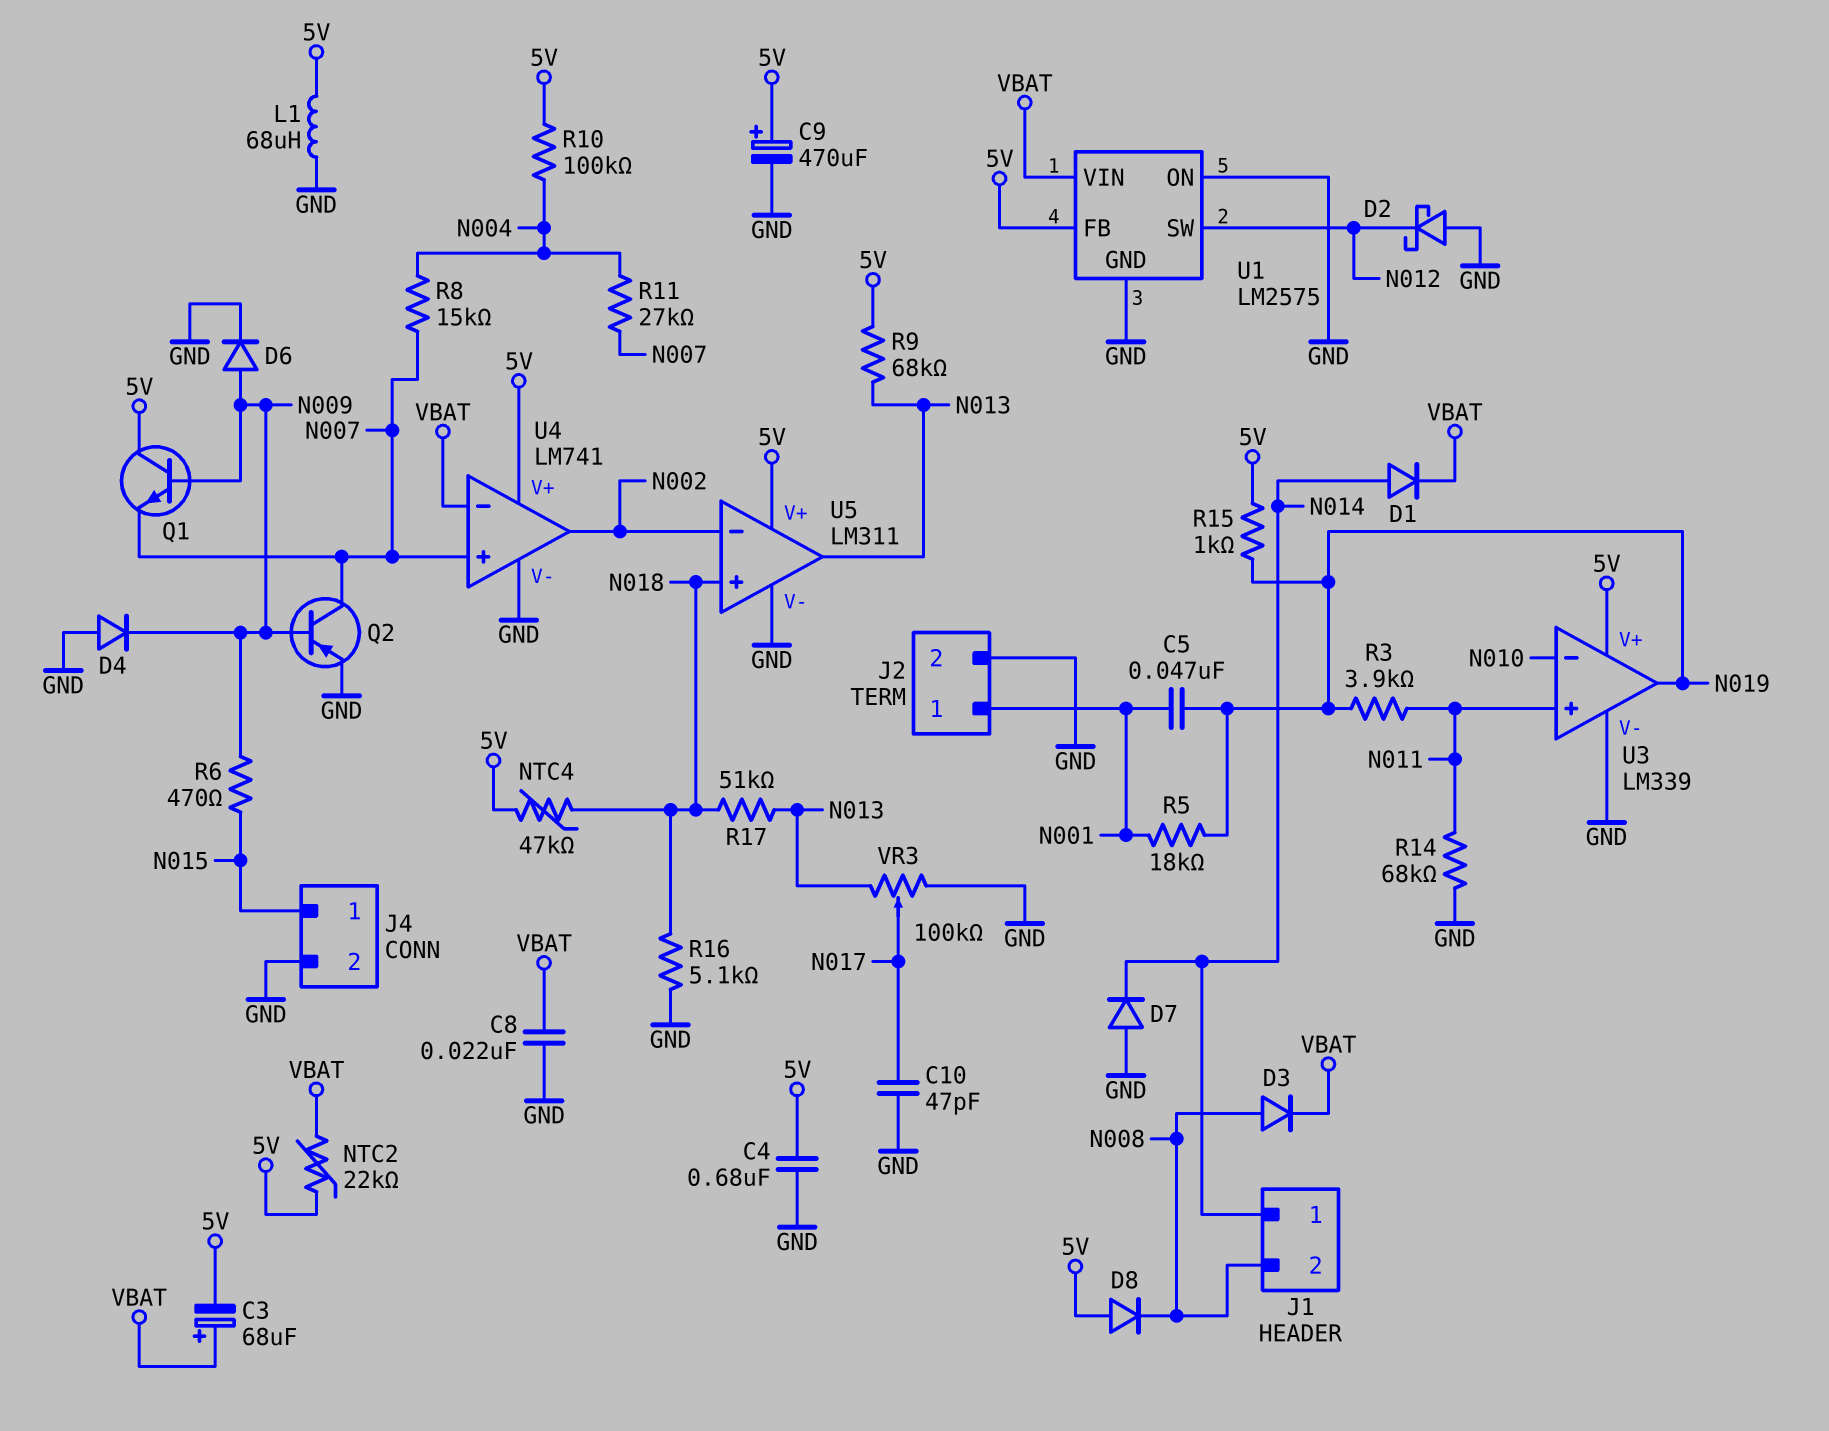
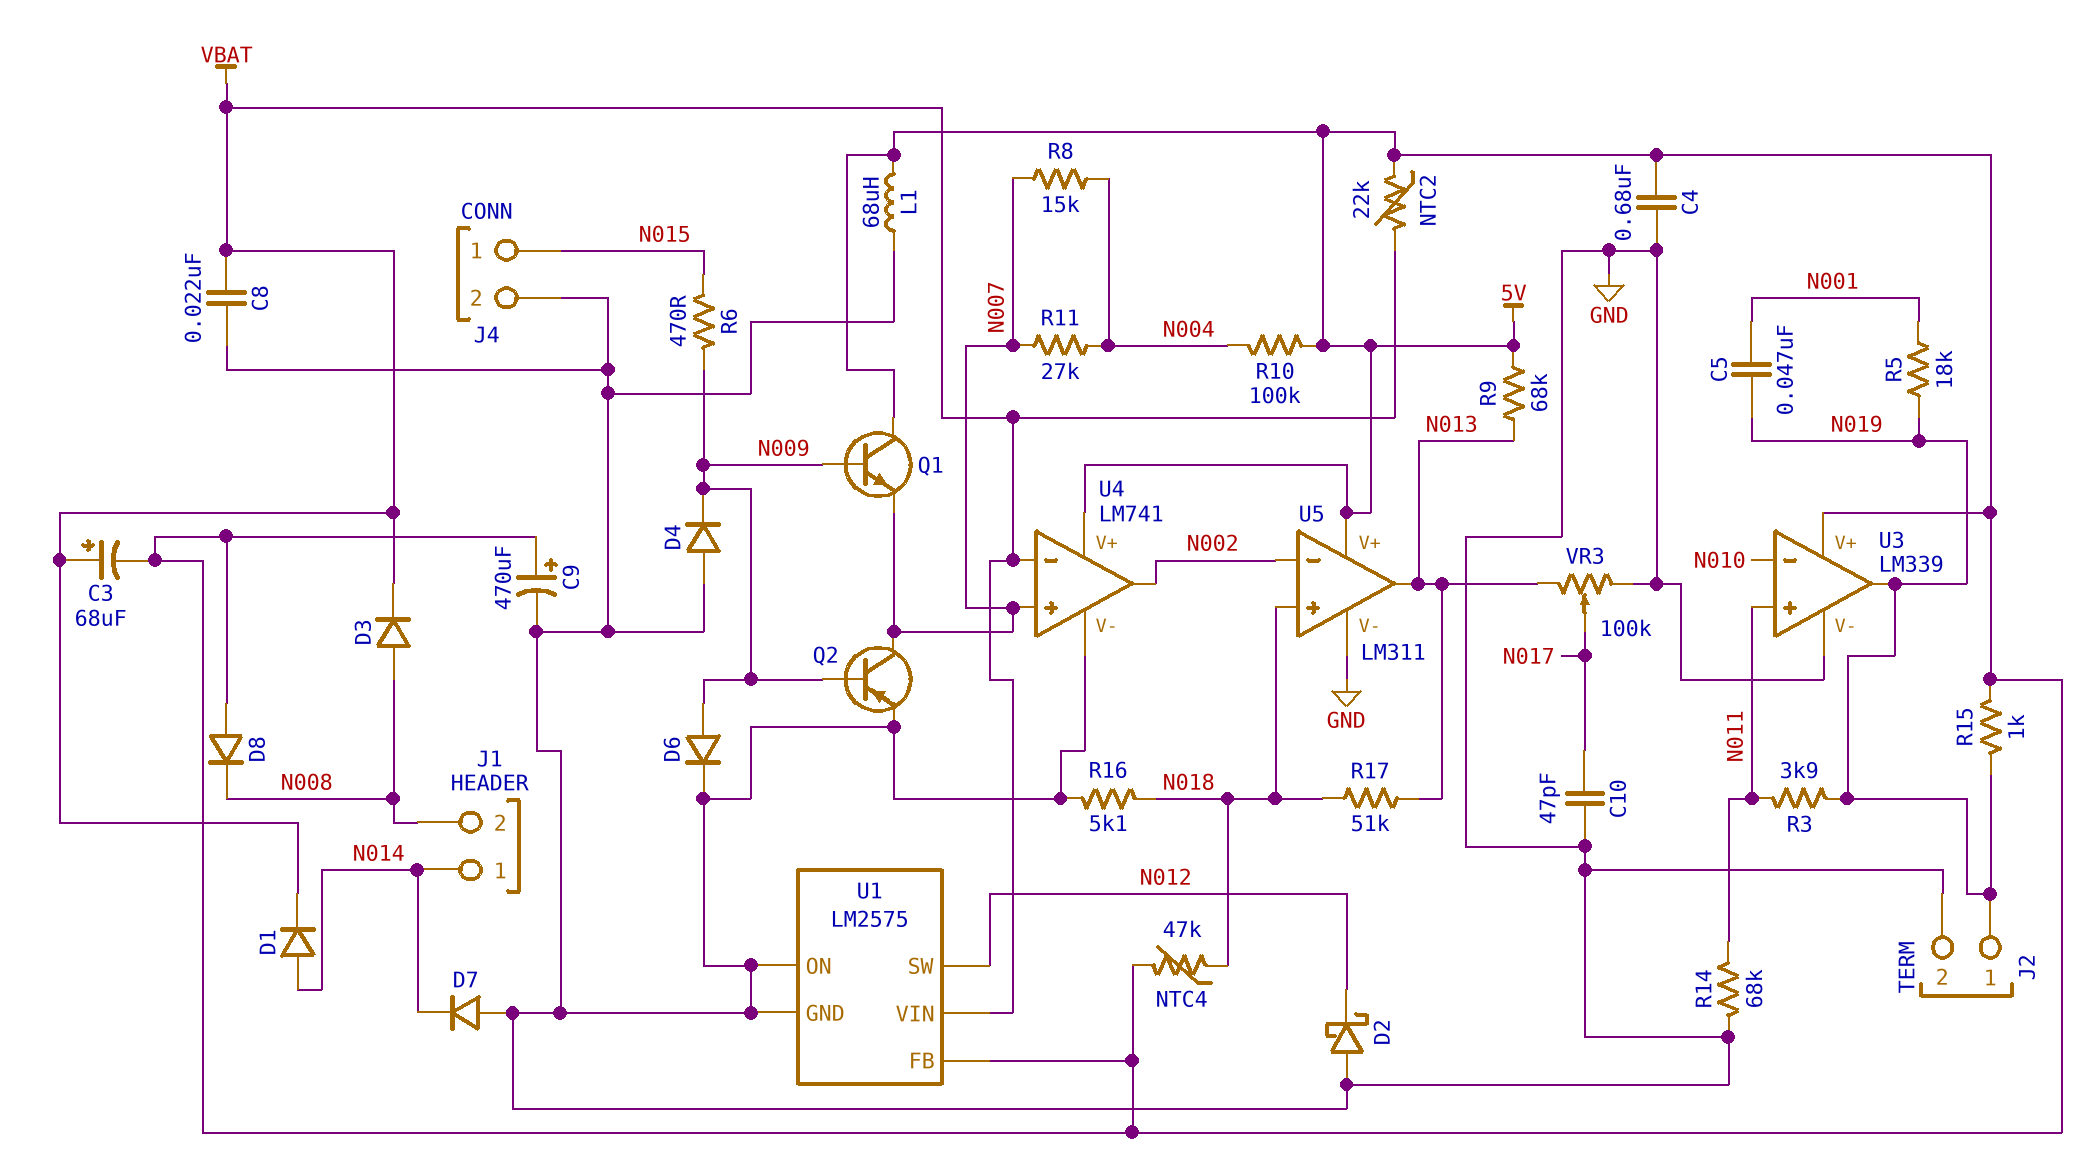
J2 pin 1: N001 -> N019

